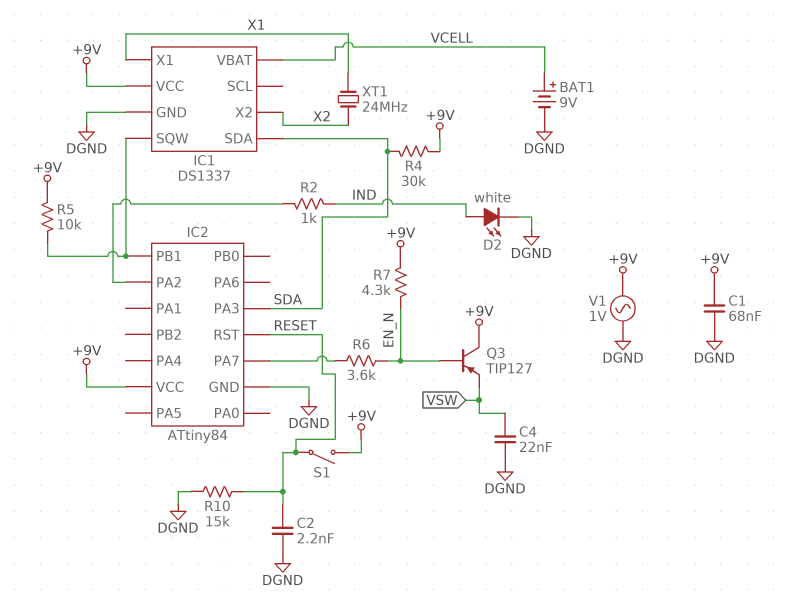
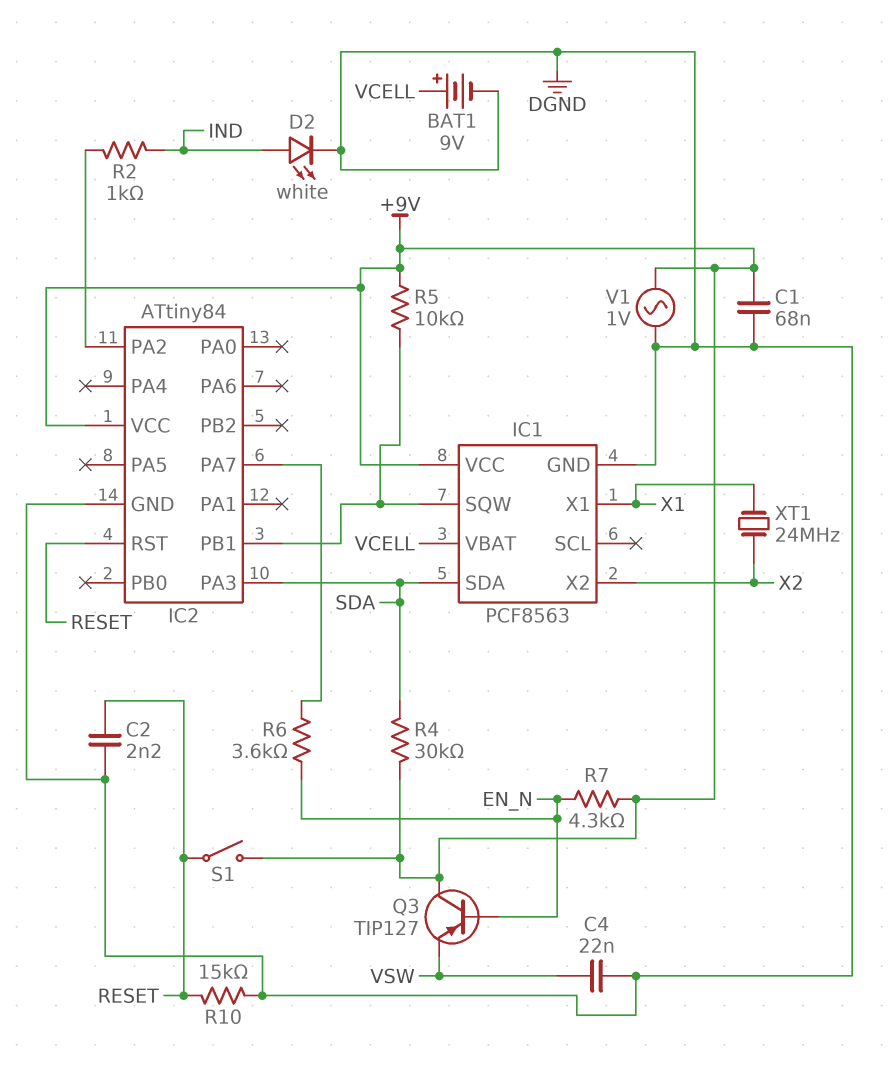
IC1: DS1337 -> PCF8563

